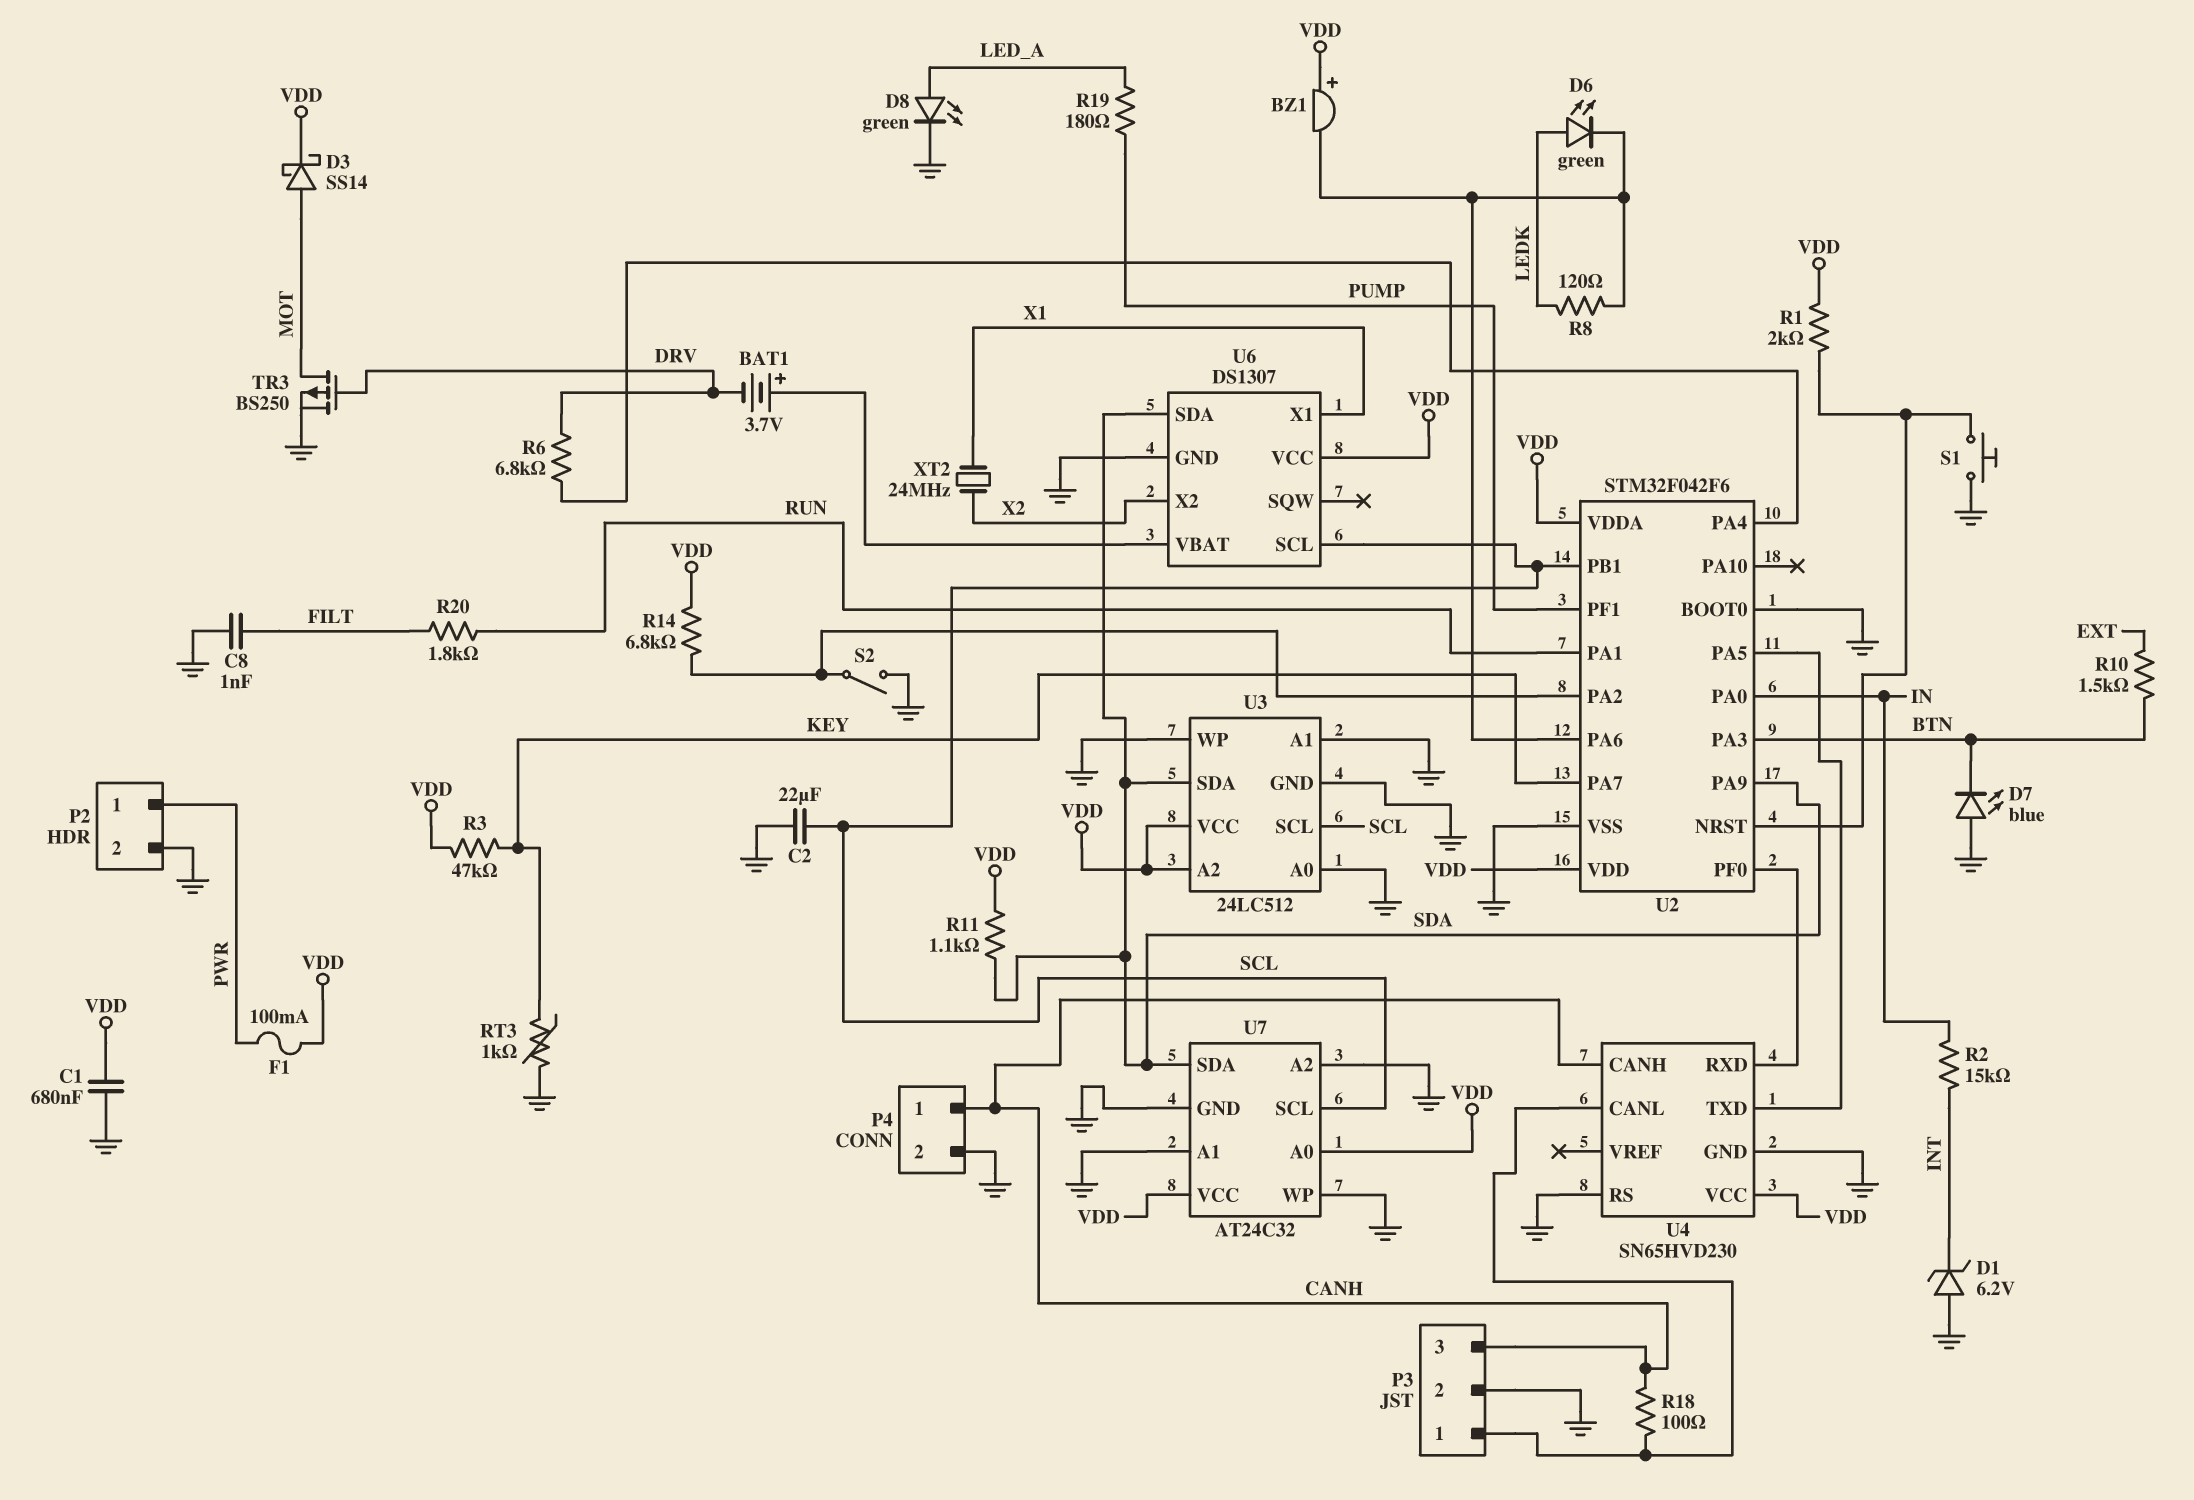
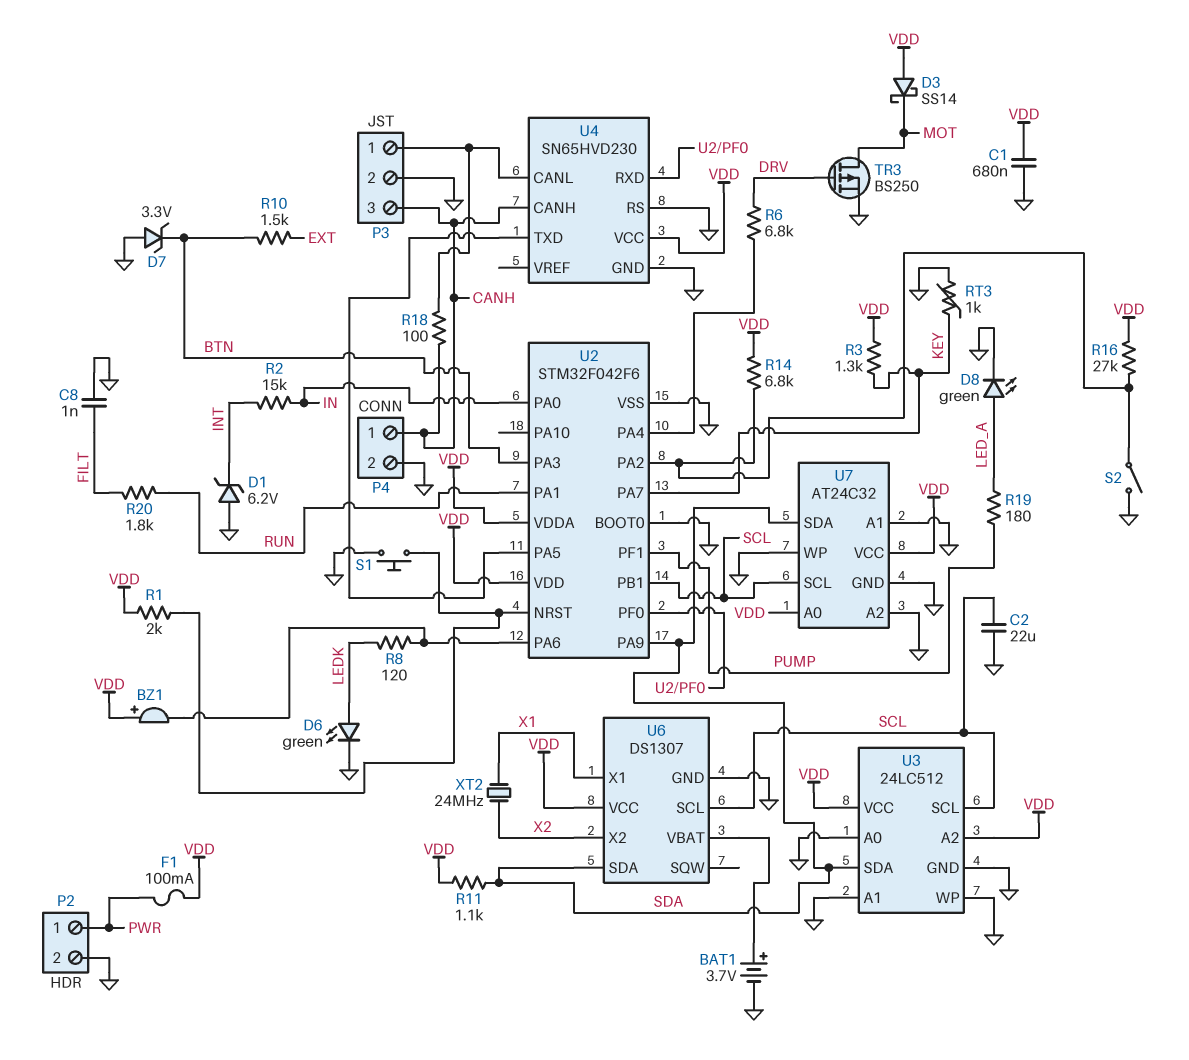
BAT1: 3.7V (plus U6/VBAT, minus DRV) -> 3.7V (plus U6/VBAT, minus GND)
D3: schottky SS14 (A MOT, K VDD) -> schottky SS14 (A VDD, K MOT)
D6: LED green (A LEDK, K U2/PA6) -> LED green (A LEDK, K GND)
D7: LED blue (A GND, K BTN) -> zener 3.3V (A GND, K BTN)
R3: 47k (KEY, VDD) -> 1.3k (KEY, VDD)
R16: none -> 27k (U2/PA2, VDD)

